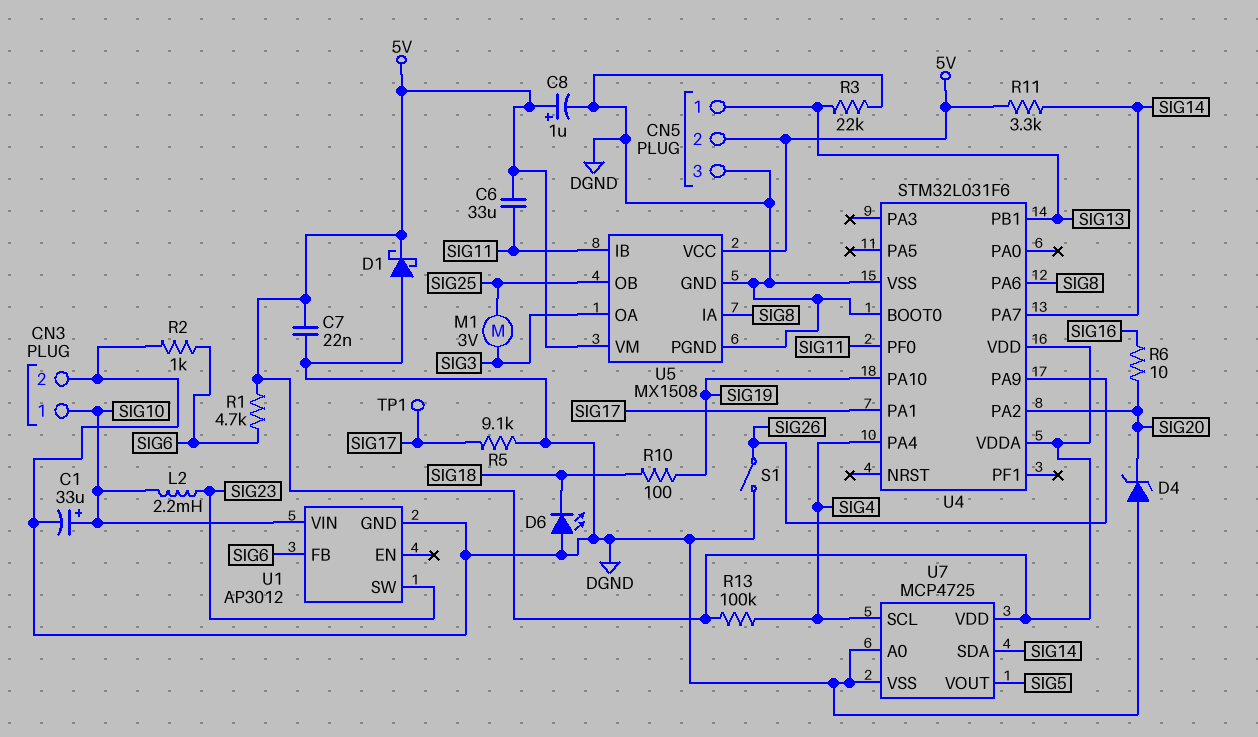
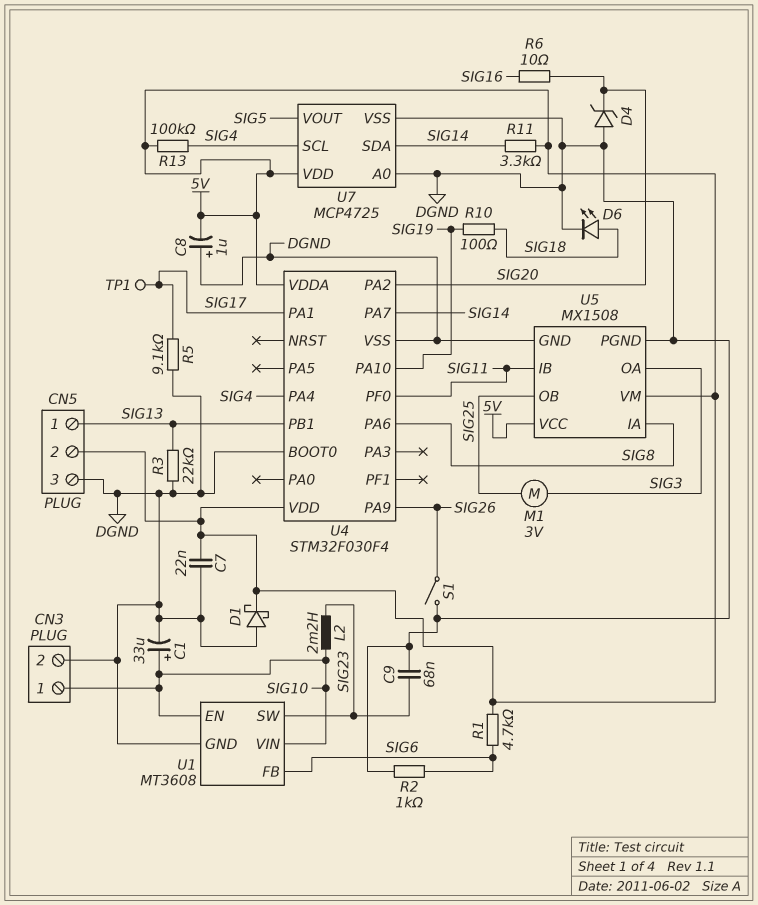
C6: 33uF (5V, SIG11) -> none
C8: 1uF (plus 5V, minus DGND) -> 1uF (plus DGND, minus 5V)
C9: none -> 68nF (DGND, SIG23)
D6: LED (A DGND, K SIG18) -> LED (A SIG18, K DGND)
U1: AP3012 -> MT3608
U1 pin EN: none -> SIG10
U4: STM32L031F6 -> STM32F030F4

